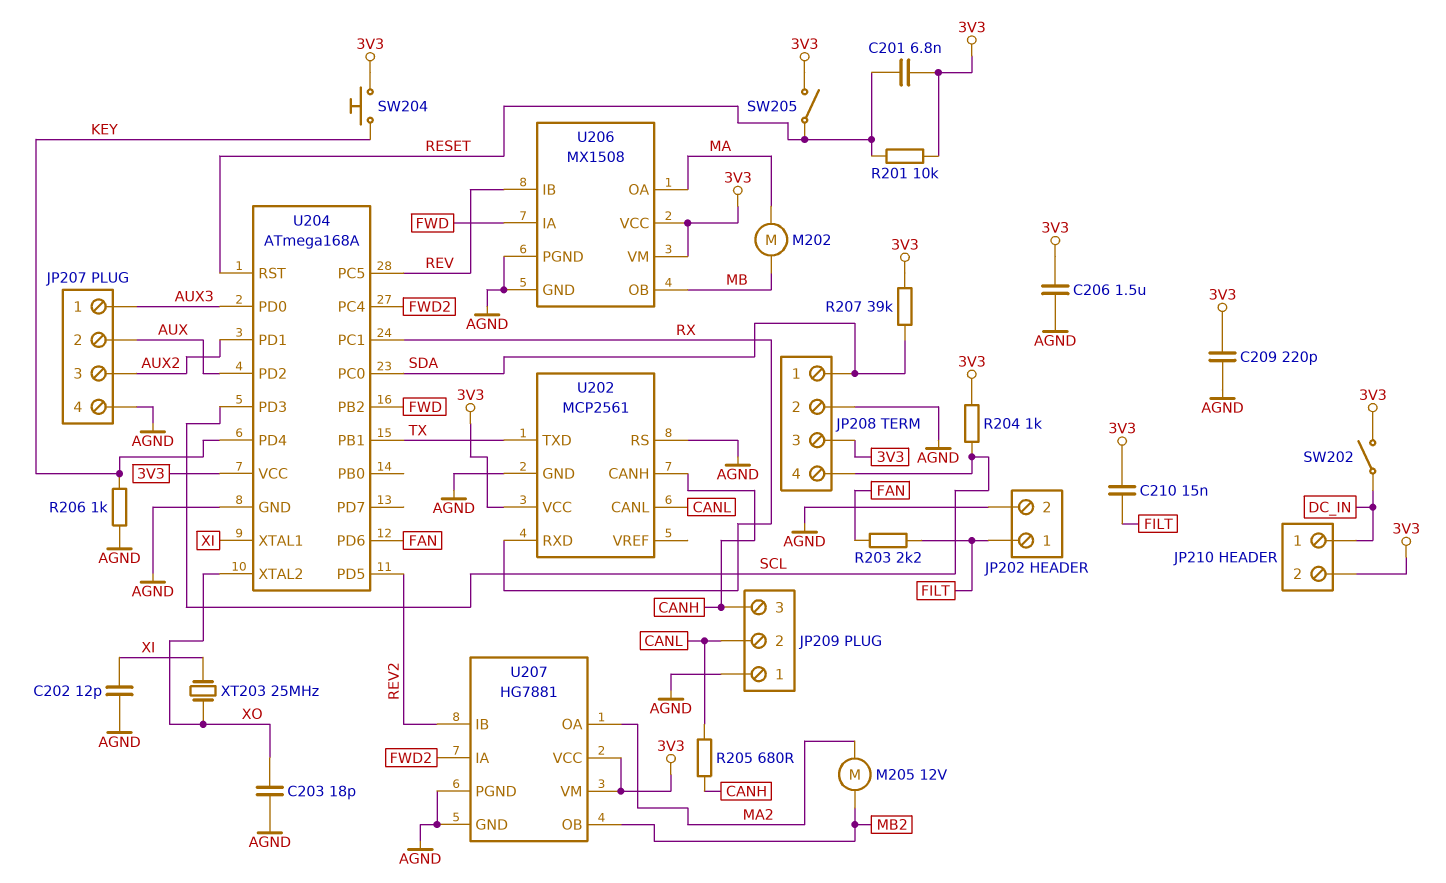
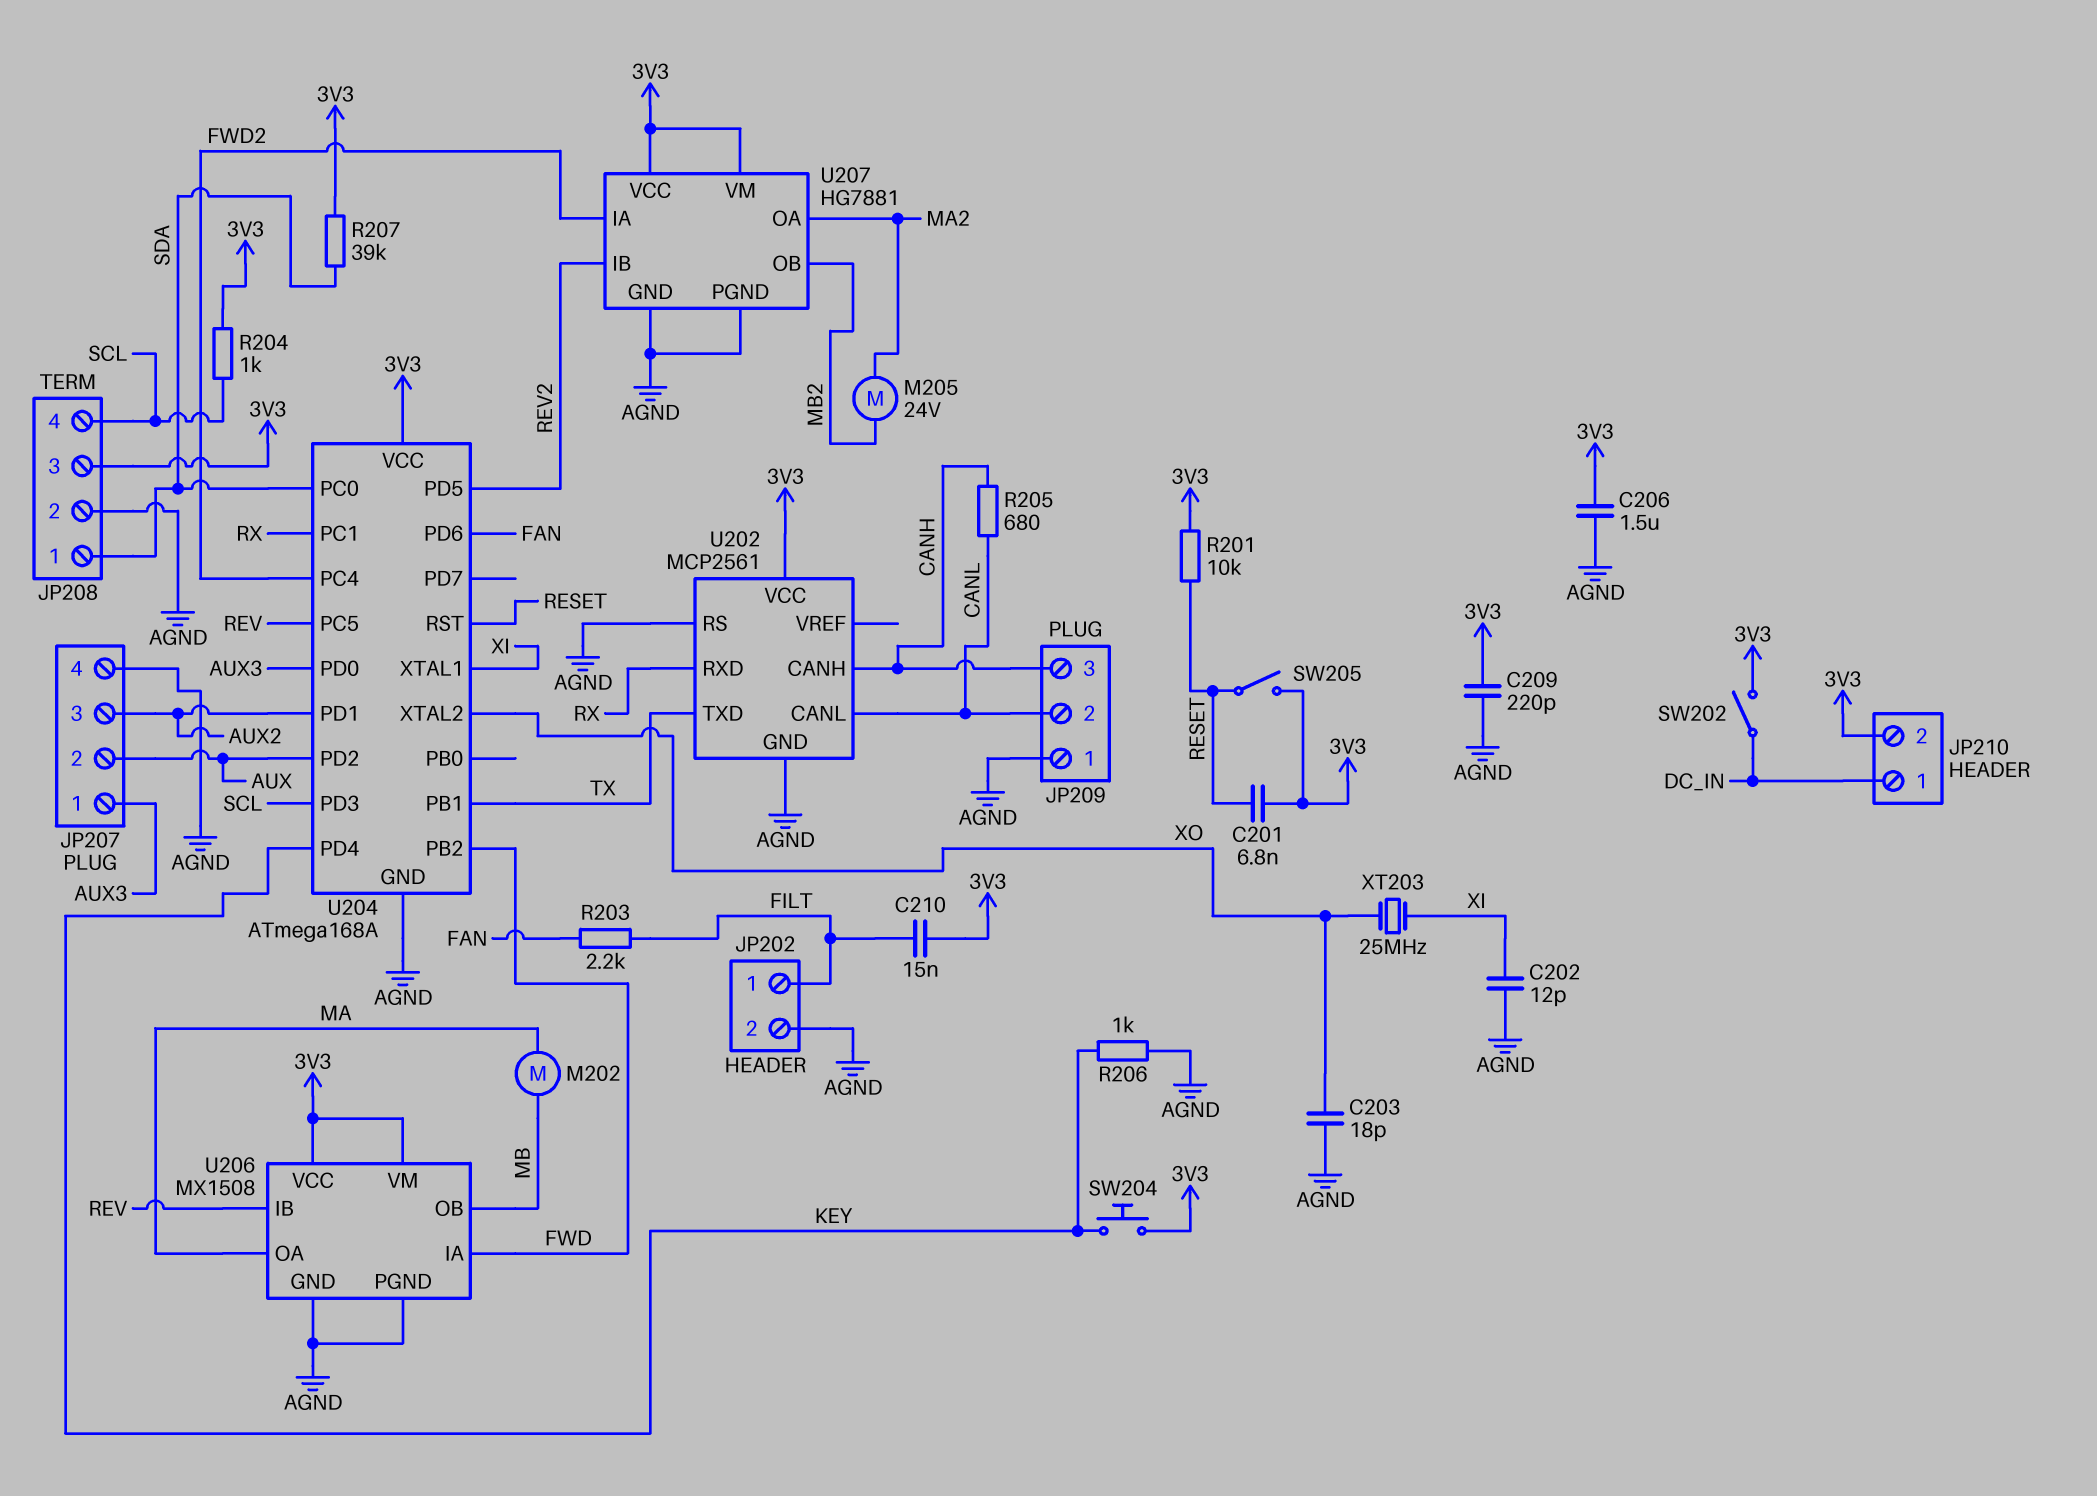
M205: motor 12V (MA2, MB2) -> motor 24V (MA2, MB2)

